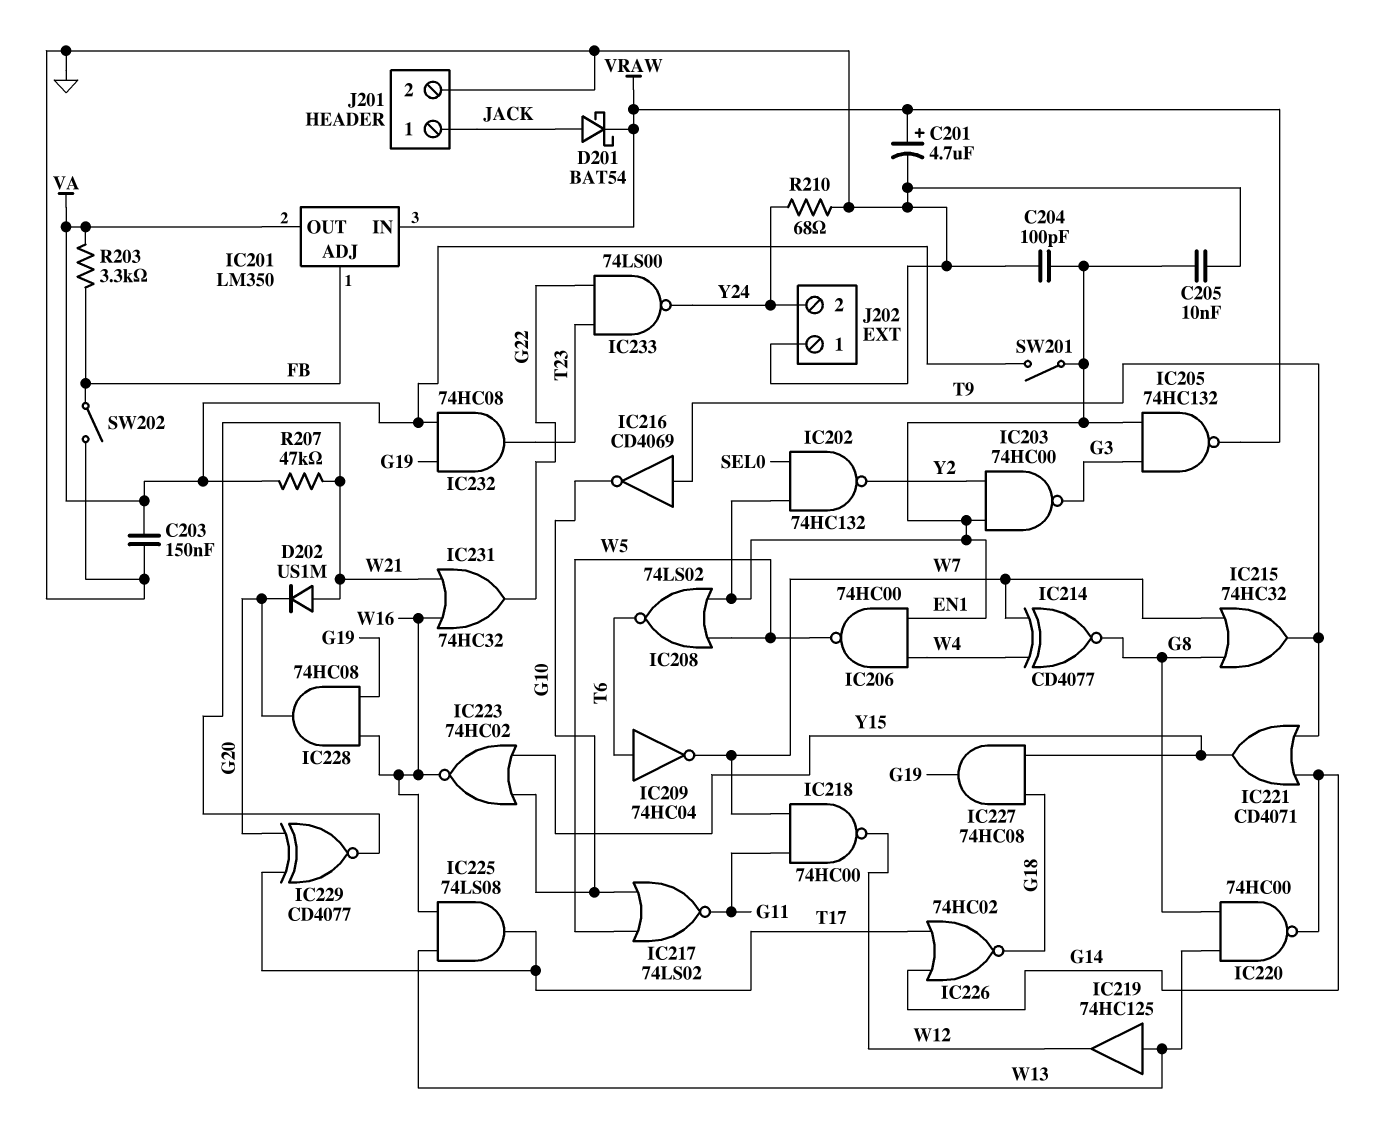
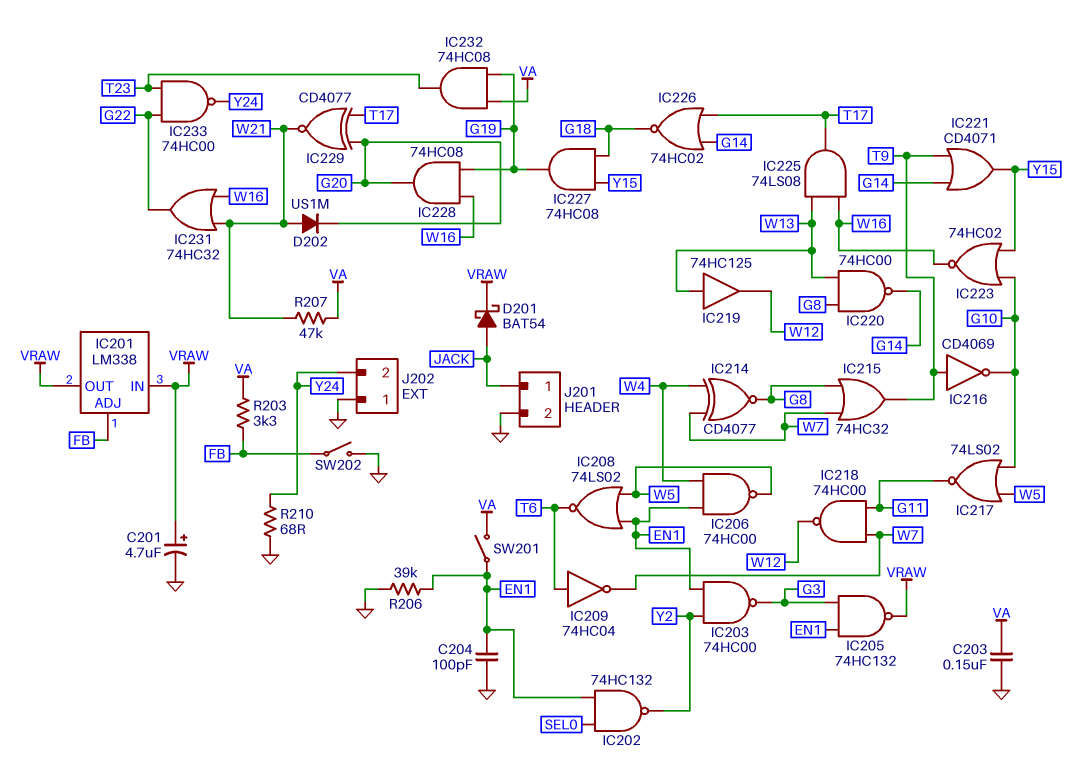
C205: 10nF (EN1, GND) -> none
IC201: LM350 -> LM338
IC201 pin OUT: VA -> VRAW
IC233: NAND 74LS00 (in G22, in T23, out Y24) -> NAND 74HC00 (in G22, in T23, out Y24)
R206: none -> 39k (EN1, GND)

